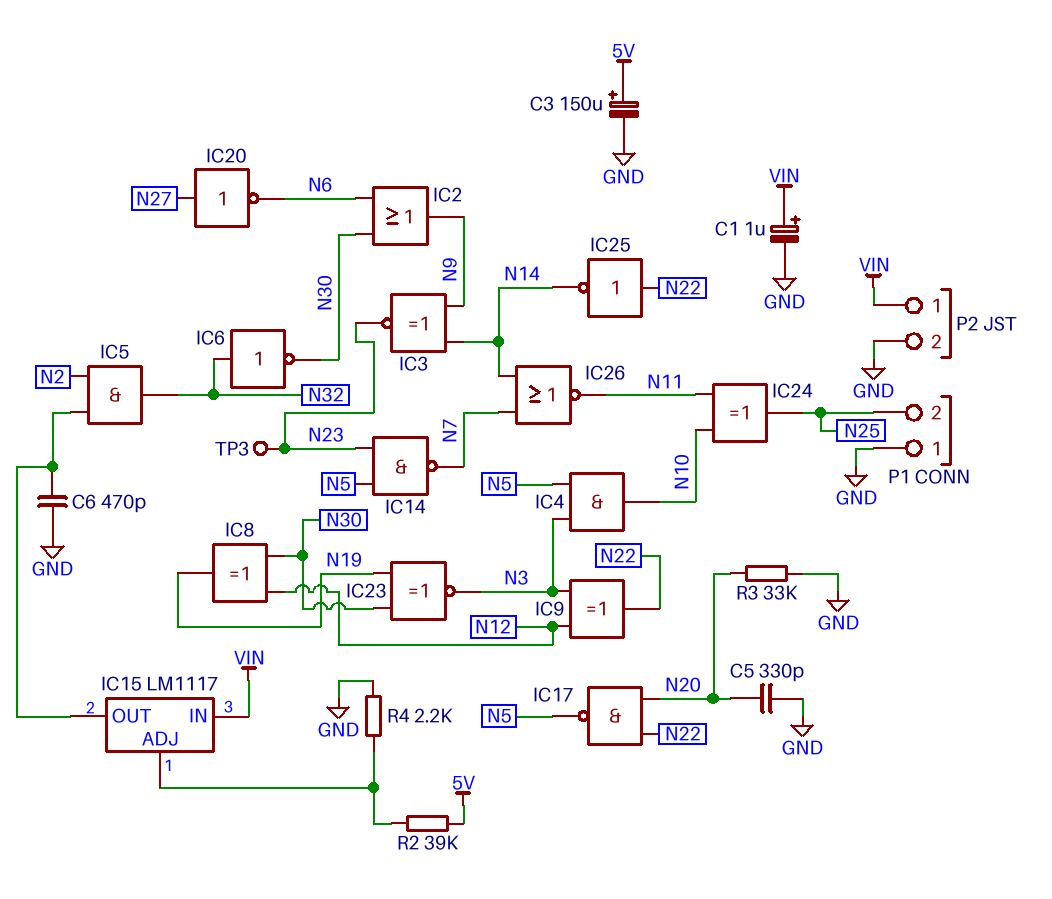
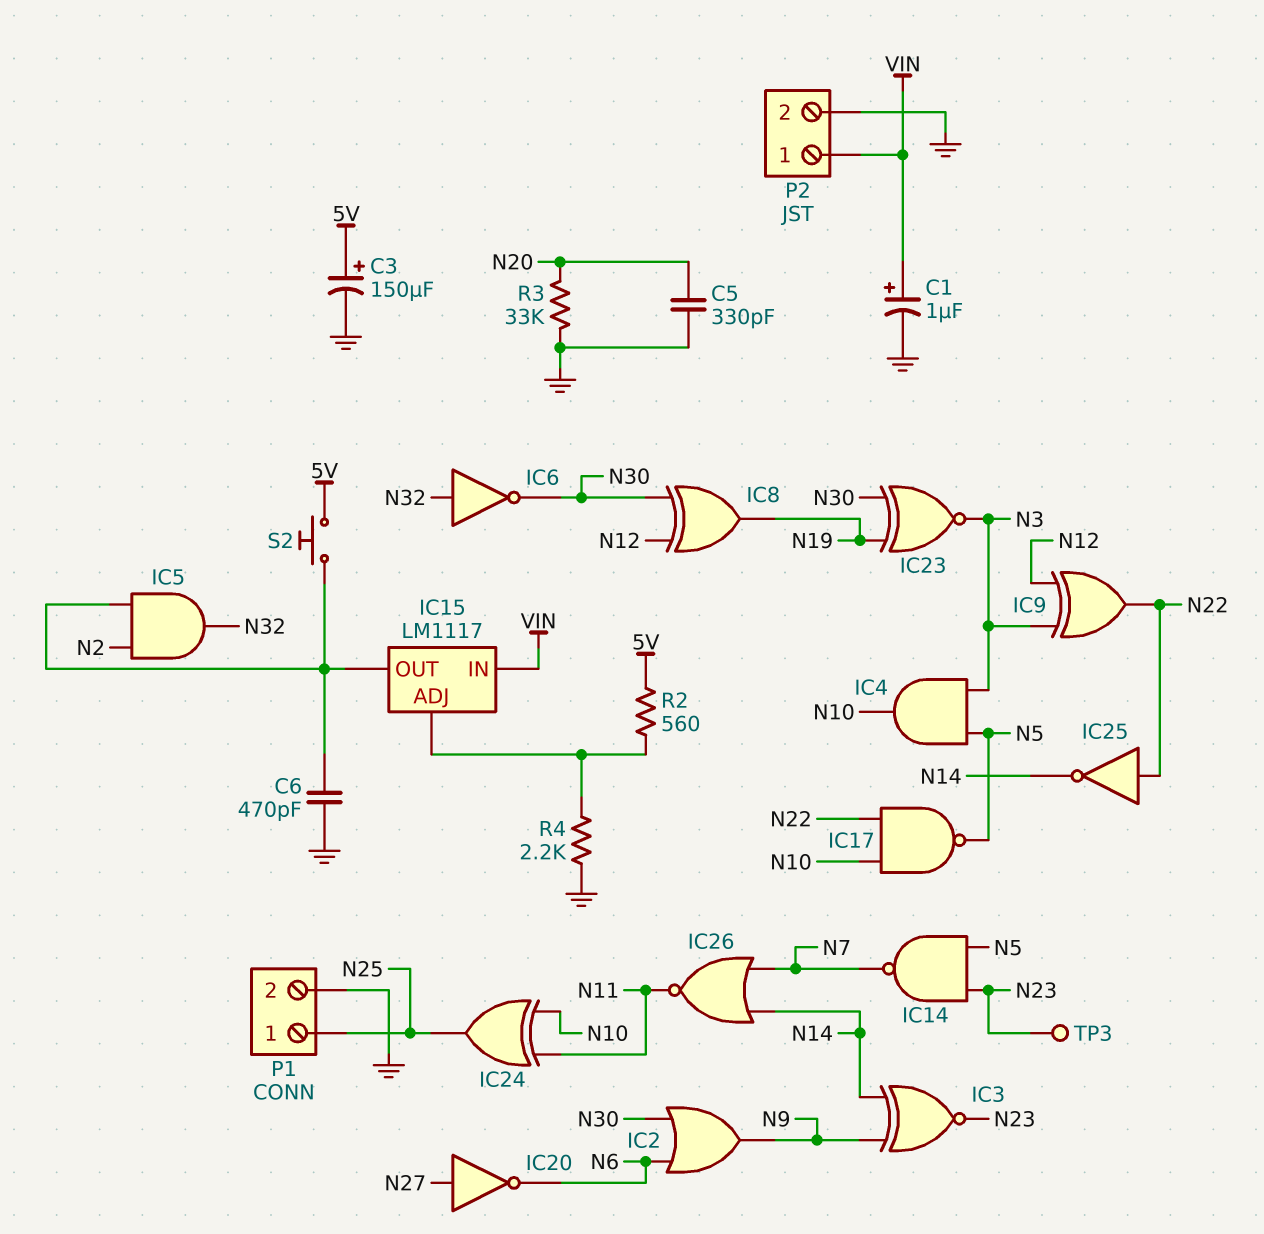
IC17: NAND (in N20, in N22, out N5) -> NAND (in N10, in N22, out N5)
P1 pin 1: GND -> N25
P1 pin 2: N25 -> GND
R2: 39k (5V, IC15/ADJ) -> 560 (5V, IC15/ADJ)
S2: none -> button (5V, IC15/OUT)

